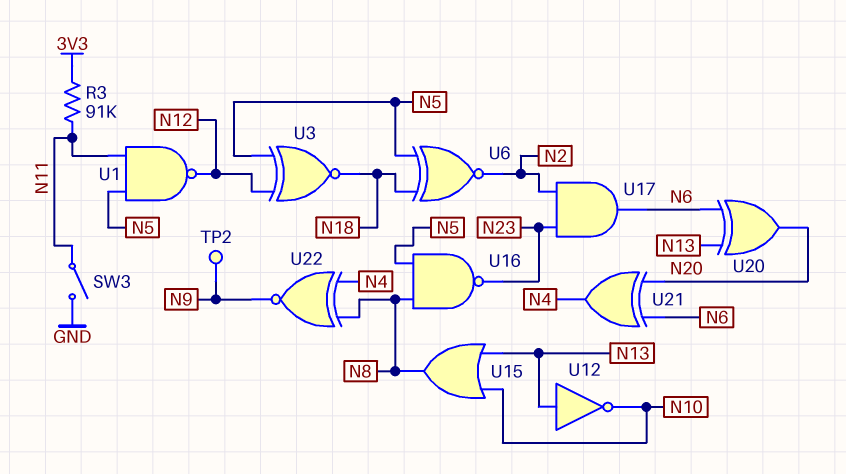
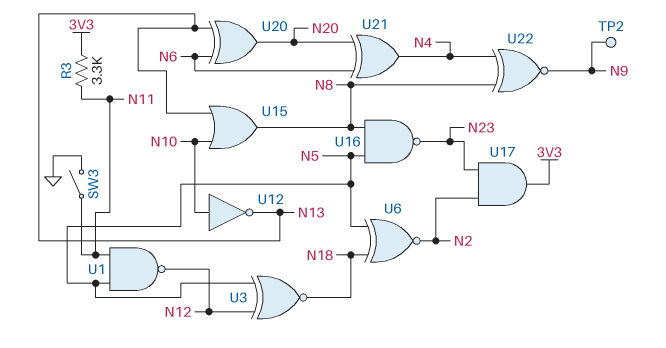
R3: 91k (3V3, N11) -> 3.3k (3V3, N11)
U12: NOT (in N13, out N10) -> NOT (in N10, out N13)
U17: AND (in N2, in N23, out N6) -> AND (in N2, in N23, out 3V3)

